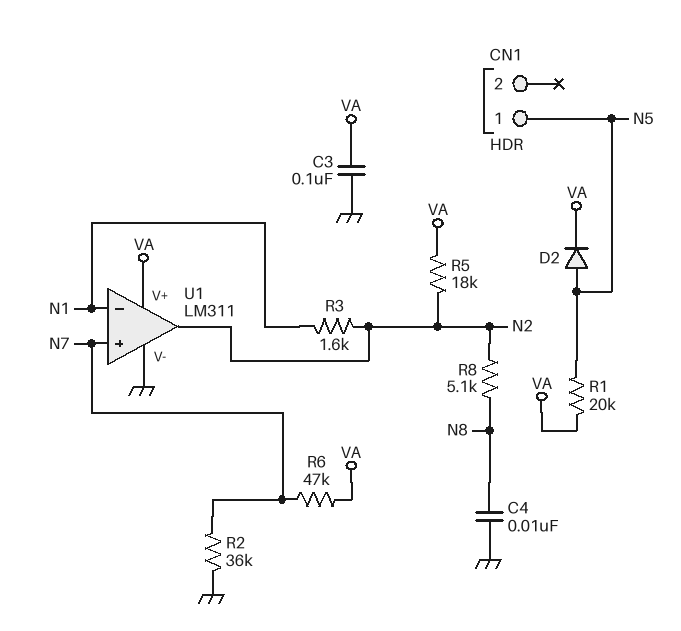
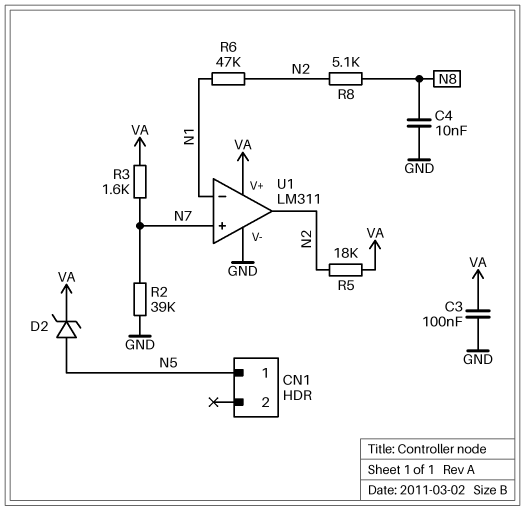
D2: diode (A N5, K VA) -> zener (A N5, K VA)
R1: 20k (N5, VA) -> none
R2: 36k (GND, N7) -> 39k (GND, N7)
R3: 1.6k (N1, N2) -> 1.6k (N7, VA)
R6: 47k (N7, VA) -> 47k (N1, N2)

